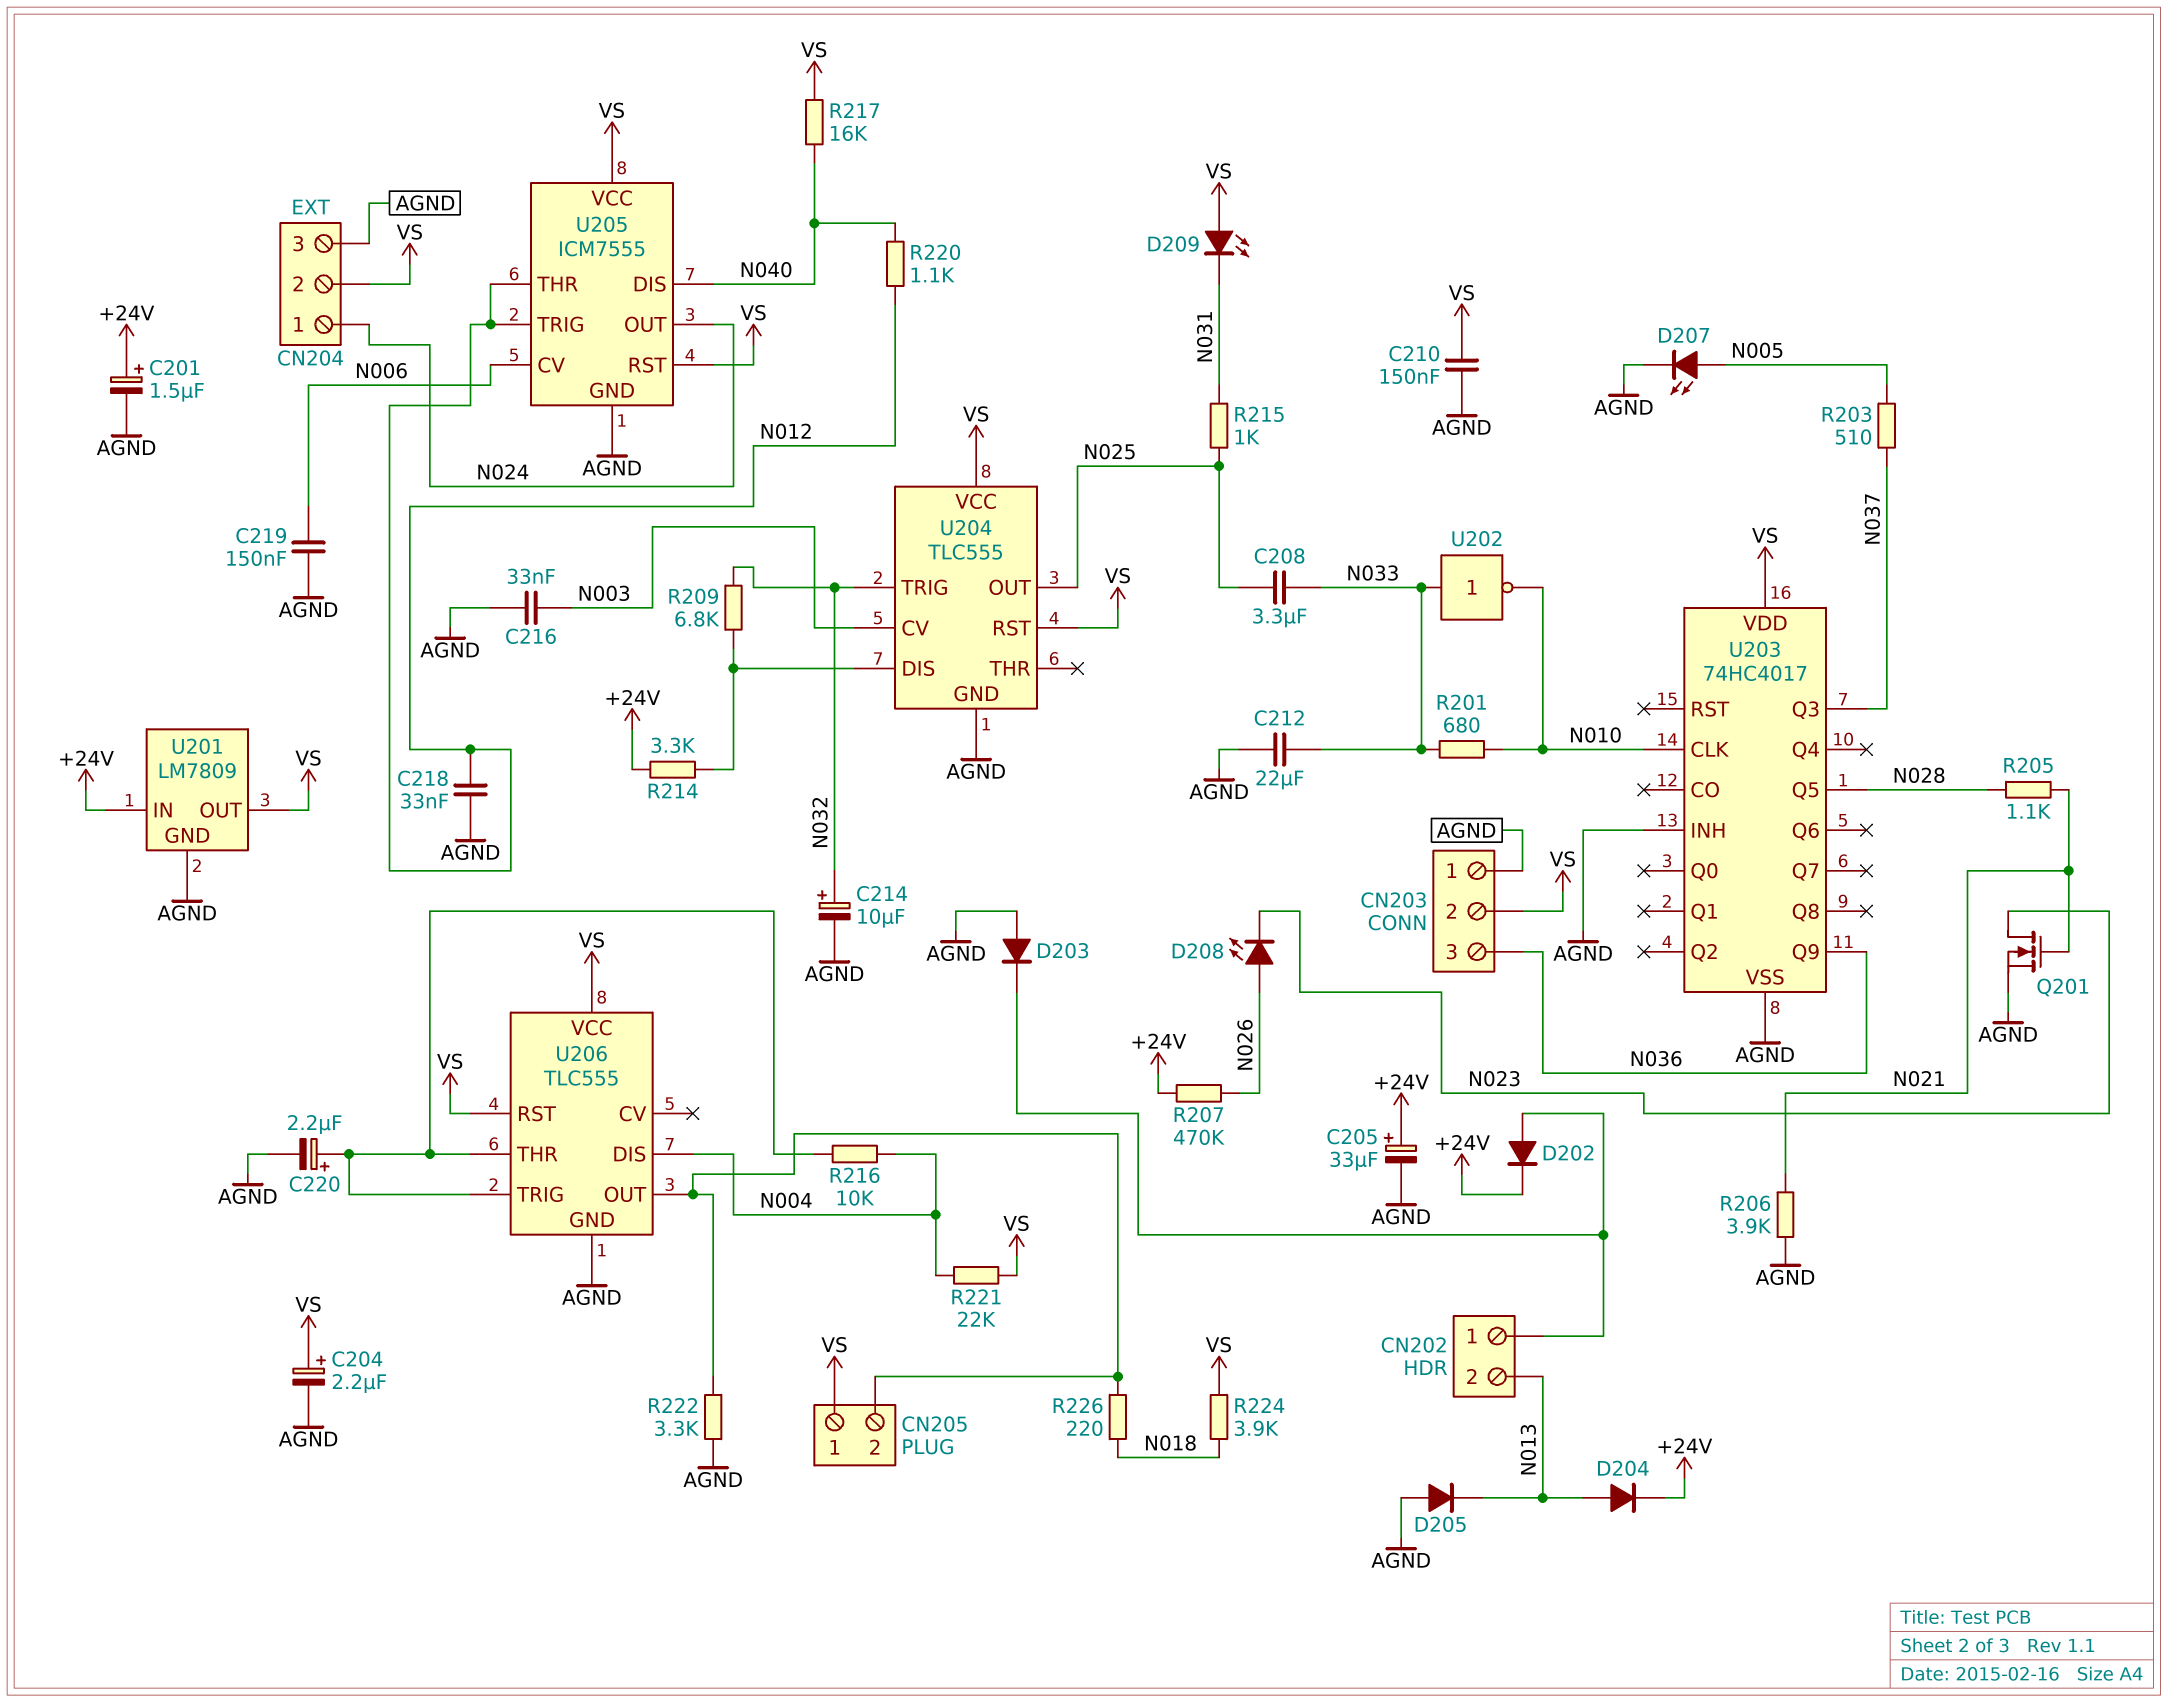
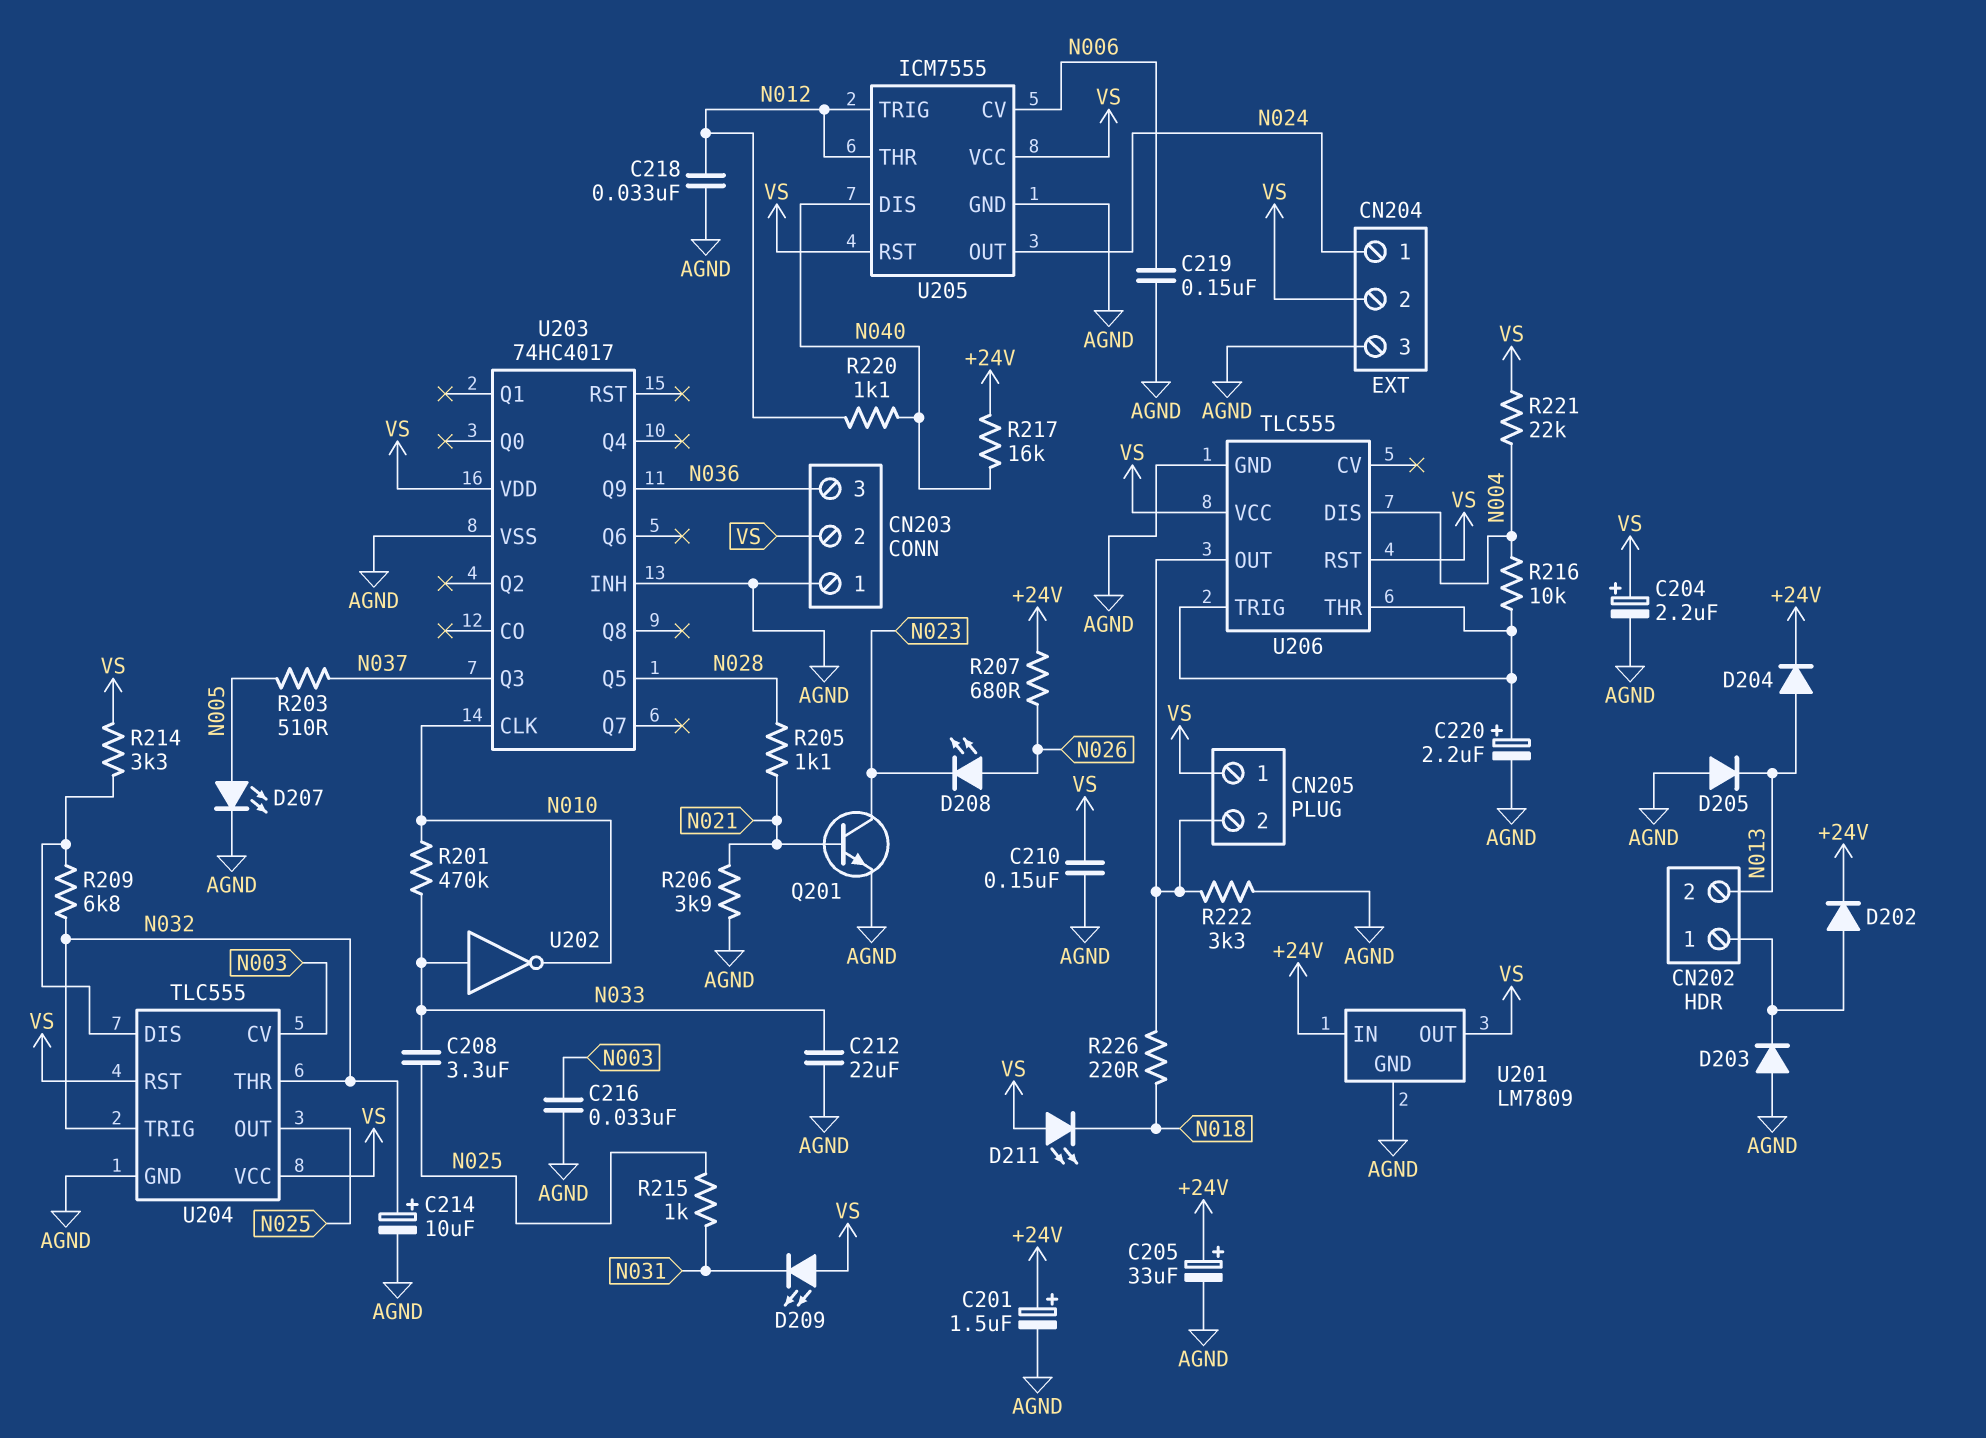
D211: none -> LED (A VS, K N018)
Q201: NMOS (G N021, D N023, S AGND) -> NPN (B N021, C N023, E AGND)
R201: 680 (N010, N033) -> 470k (N010, N033)
R207: 470k (+24V, N026) -> 680 (+24V, N026)
R214: 3.3k (+24V, U204/DIS) -> 3.3k (U204/DIS, VS)
R217: 16k (N040, VS) -> 16k (+24V, N040)
R224: 3.9k (N018, VS) -> none
U204 pin THR: none -> N032

